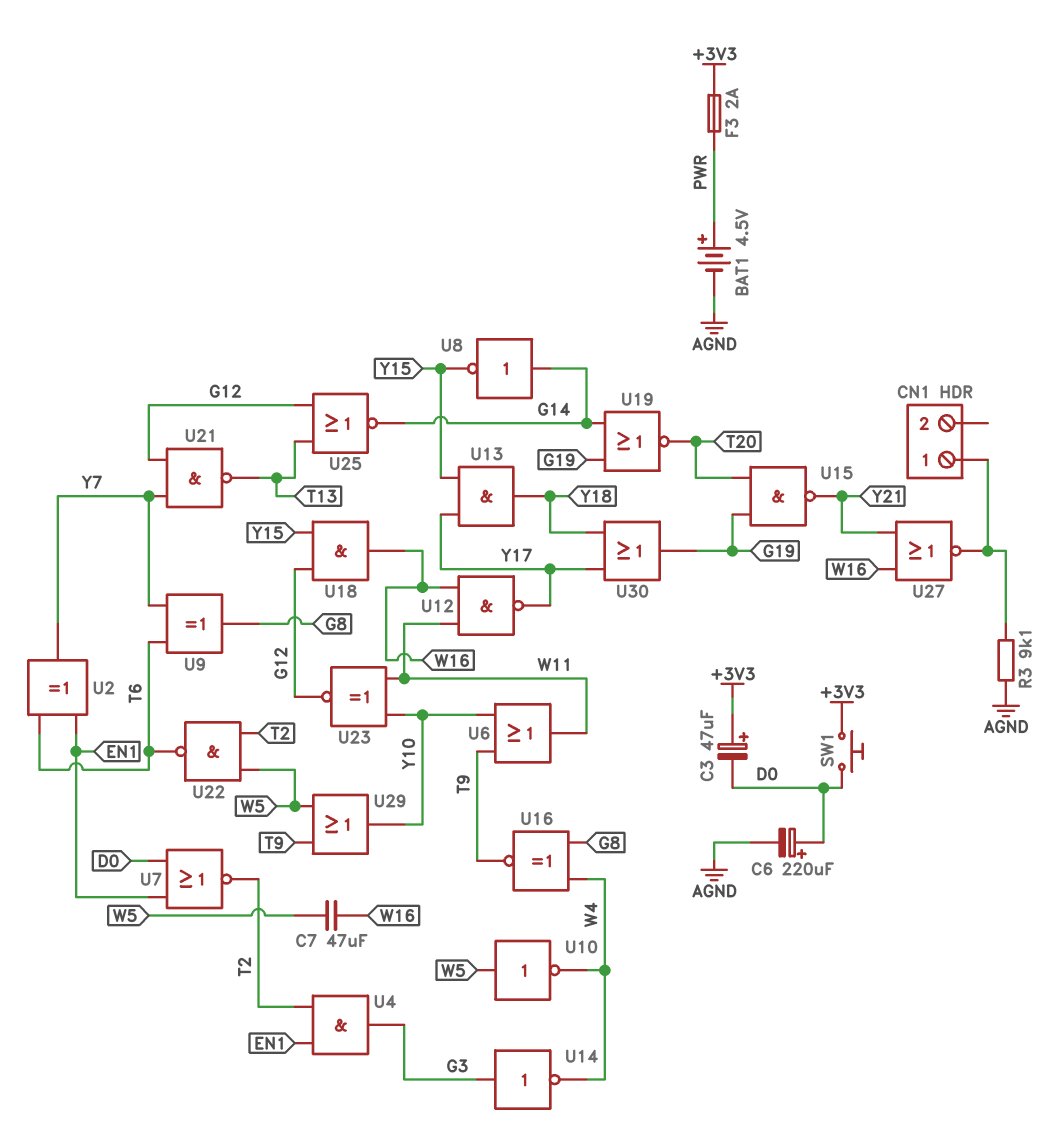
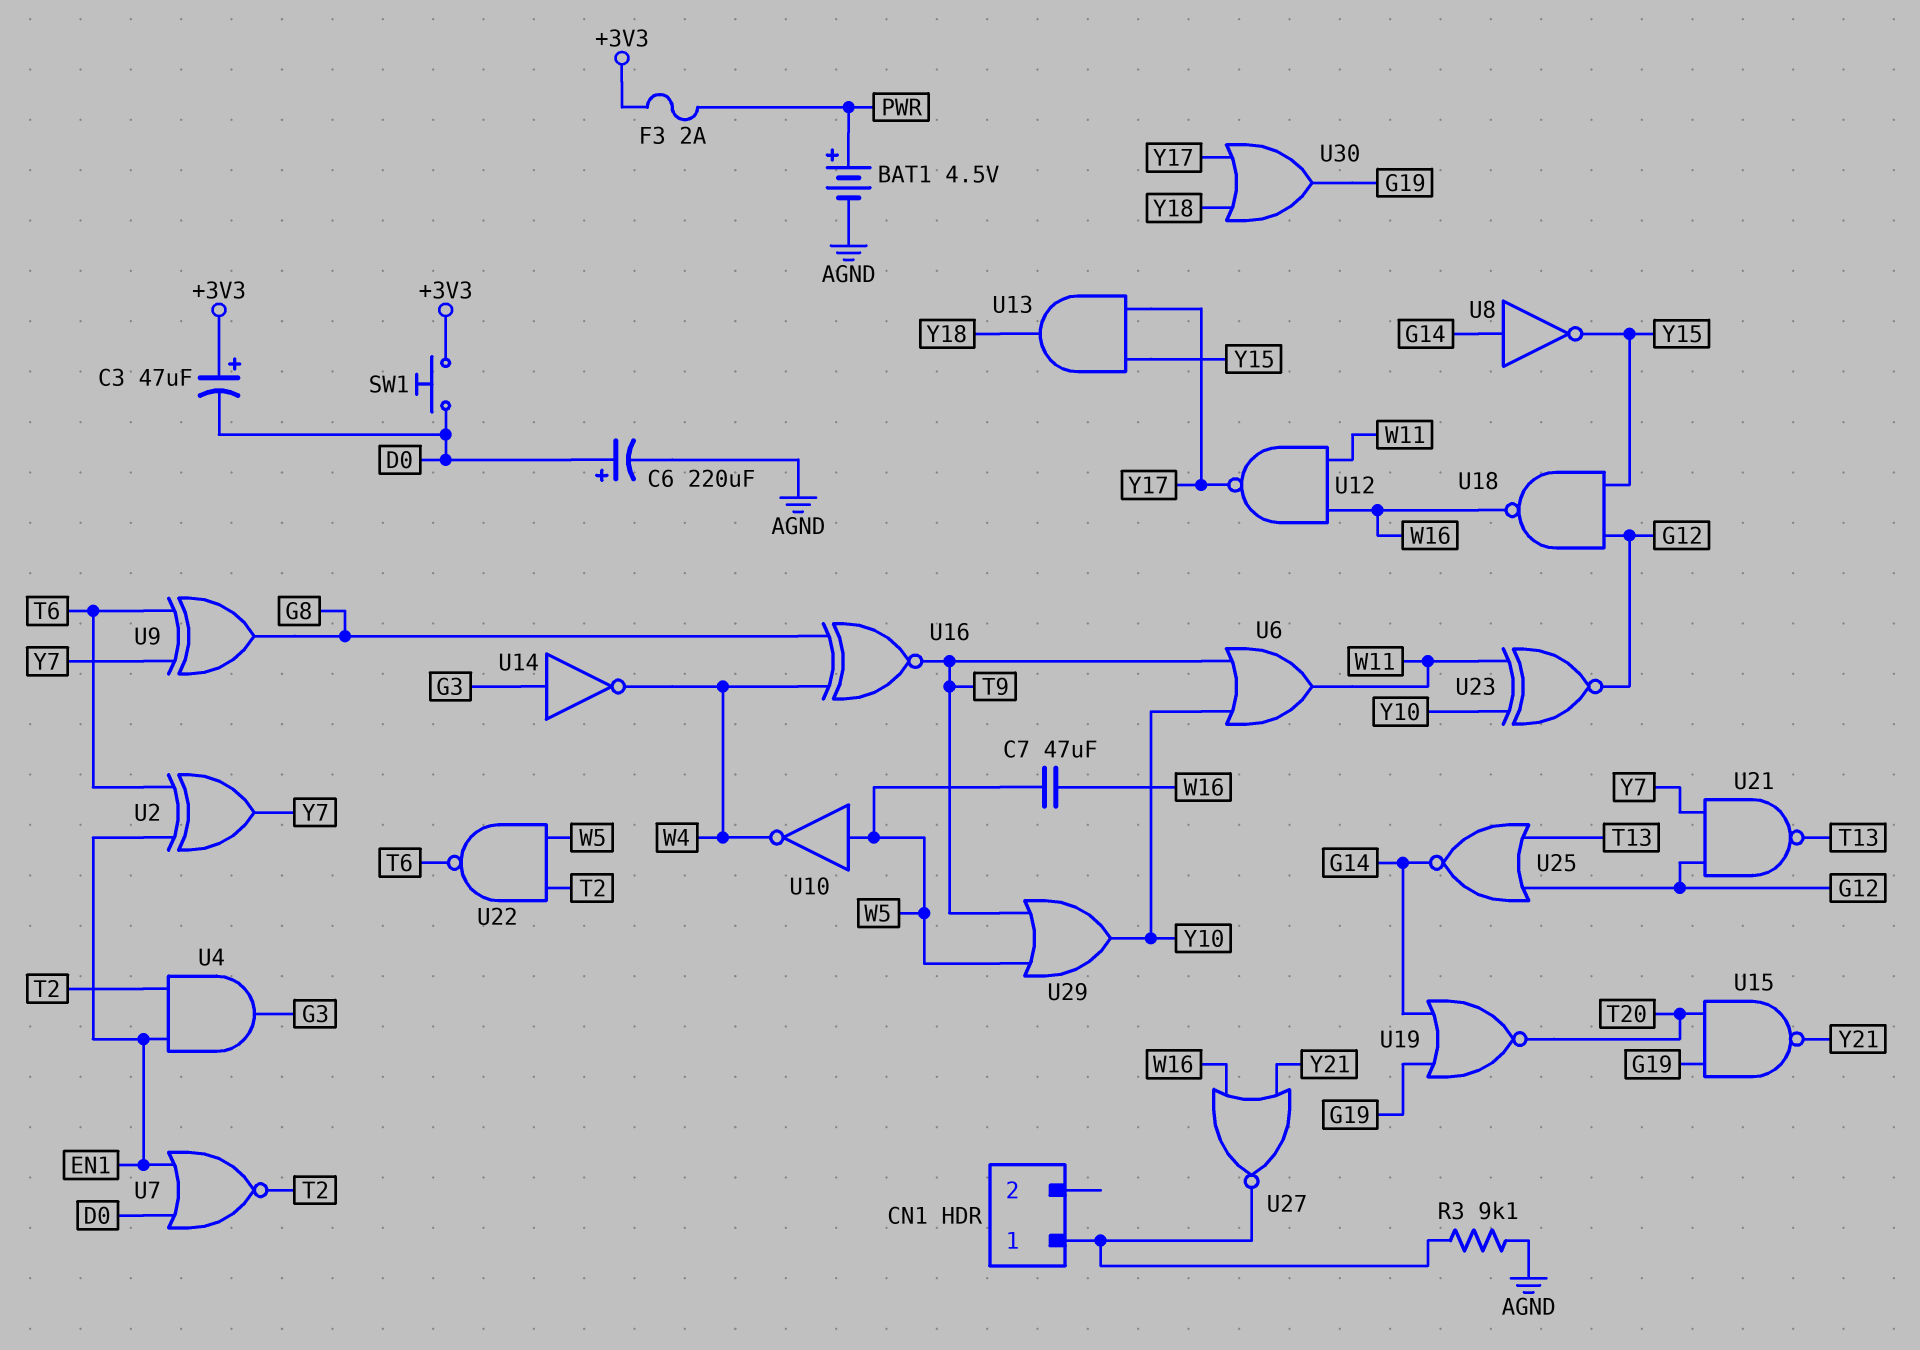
U18: AND (in G12, in Y15, out W16) -> NAND (in G12, in Y15, out W16)

